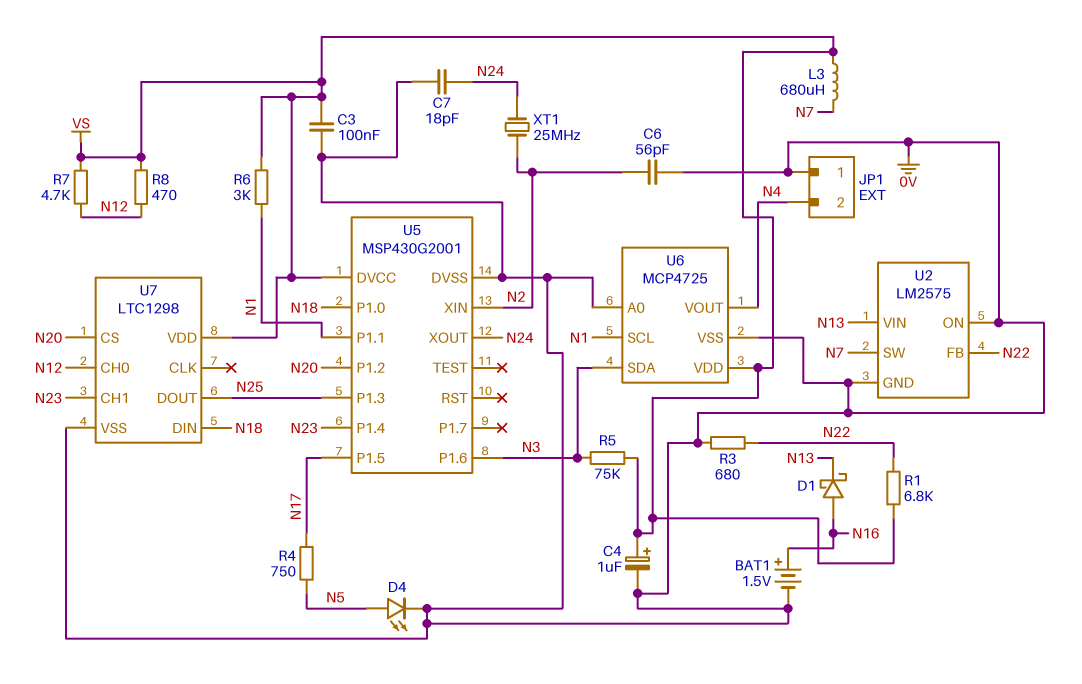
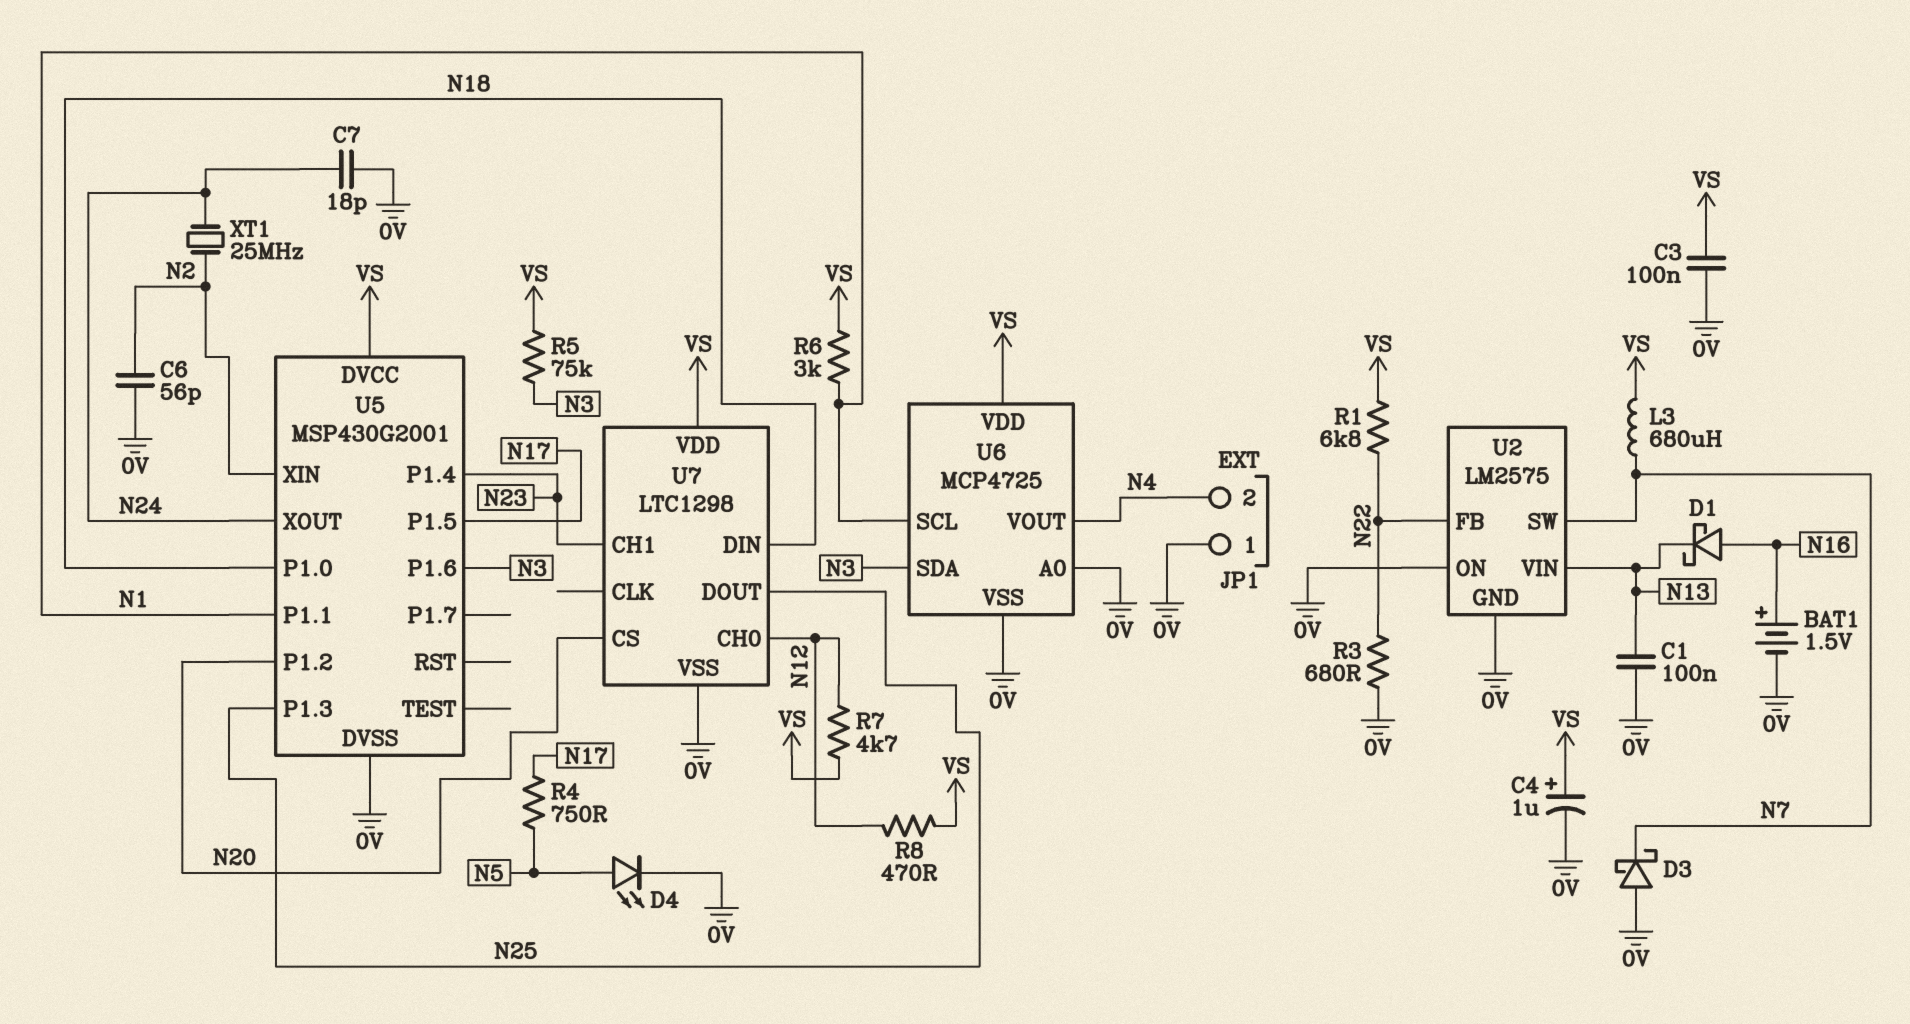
C1: none -> 100nF (0V, N13)
D3: none -> schottky (A 0V, K N7)

